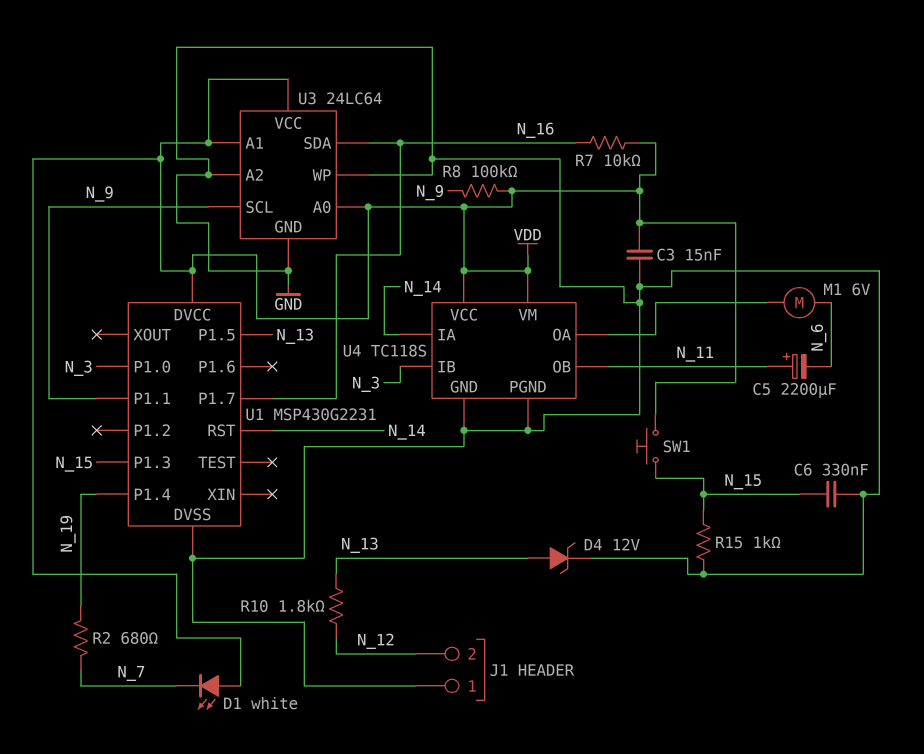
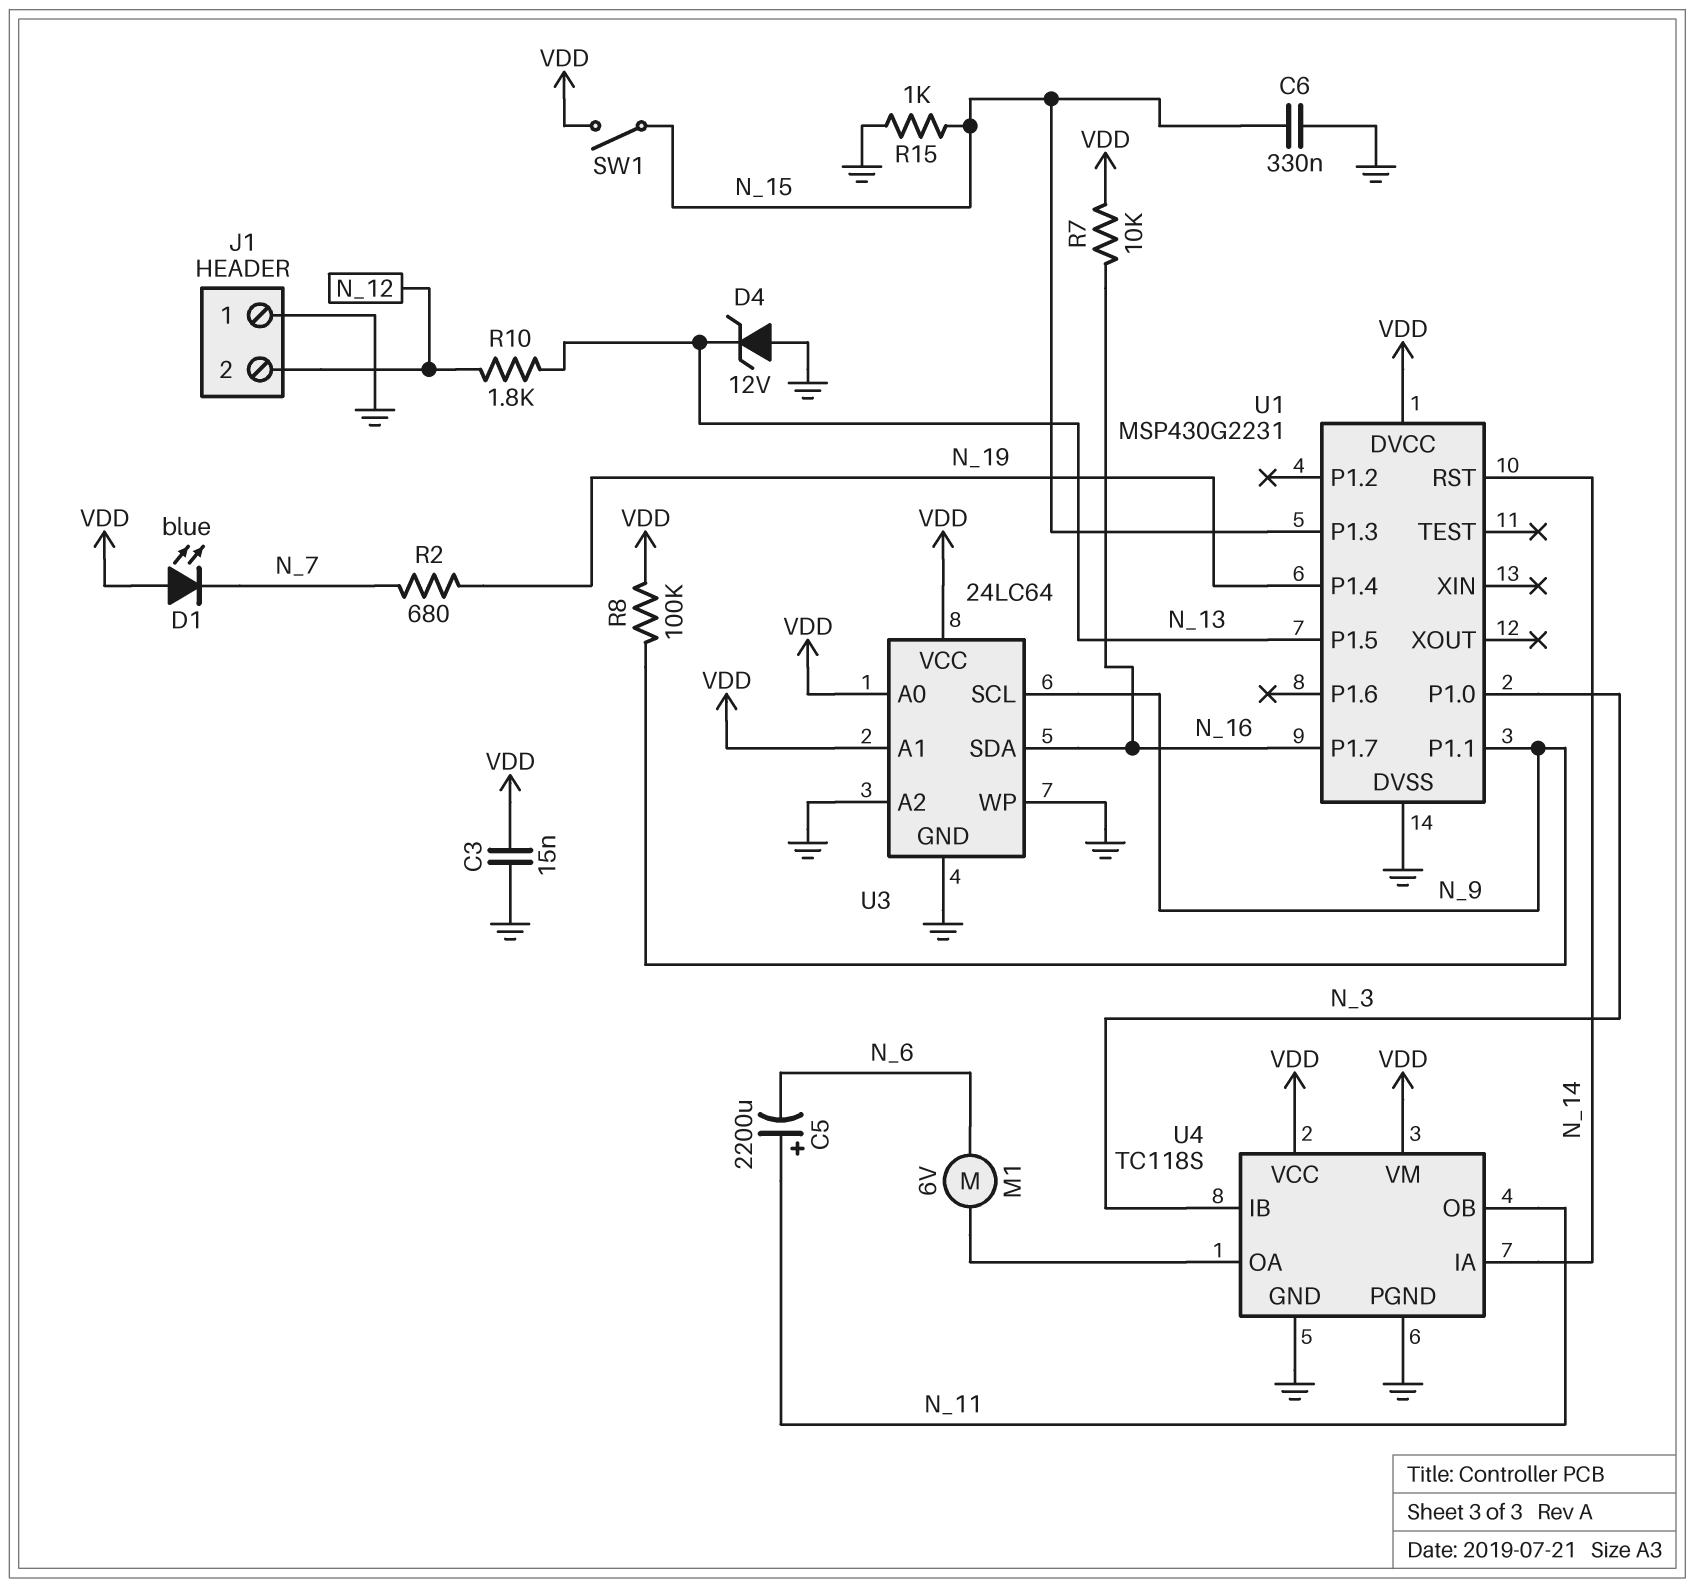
D1: LED white (A VDD, K N_7) -> LED blue (A VDD, K N_7)
D4: zener 12V (A N_13, K GND) -> zener 12V (A GND, K N_13)
SW1: button (N_15, VDD) -> switch (N_15, VDD)

